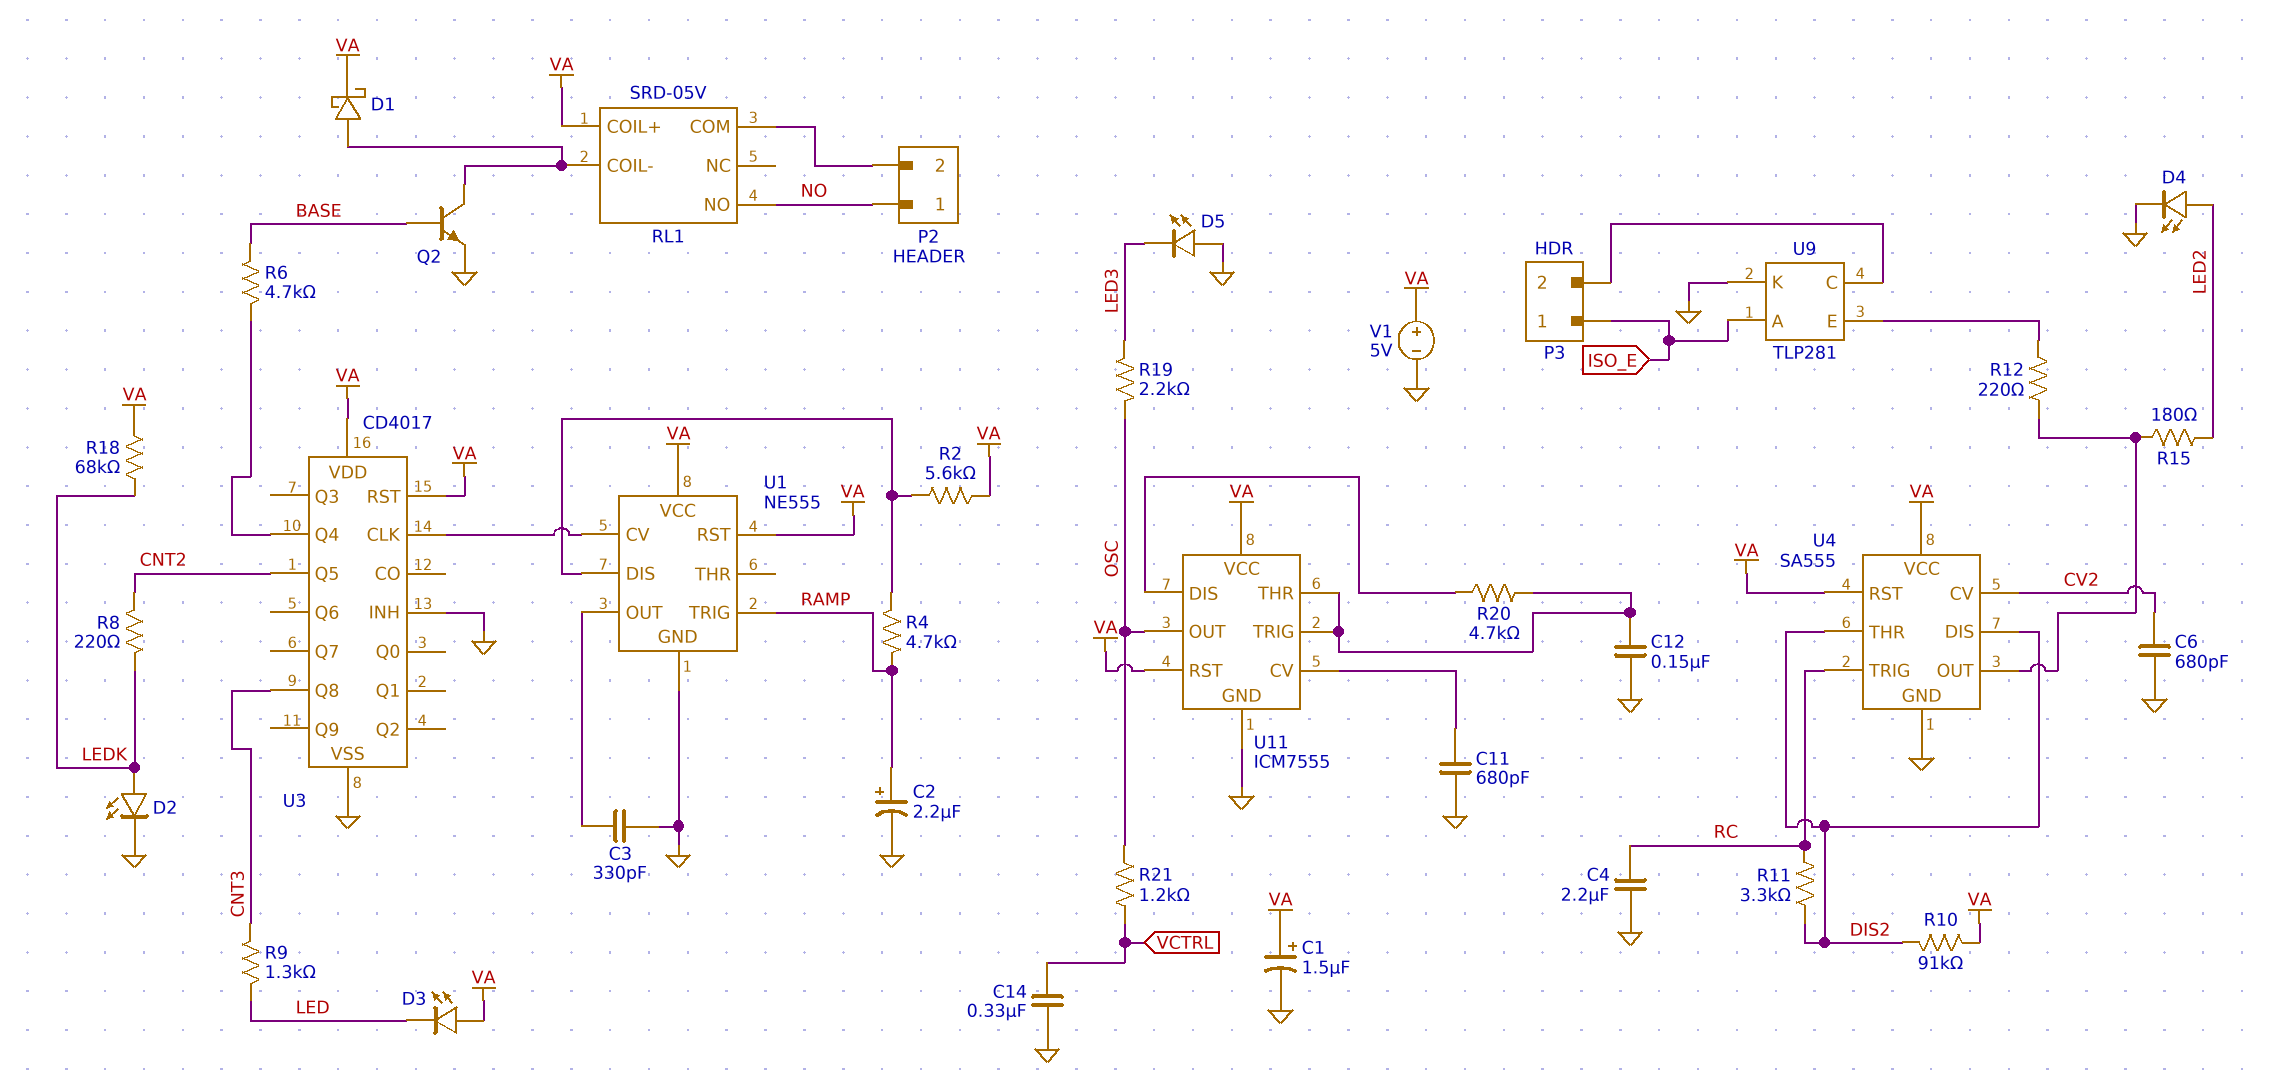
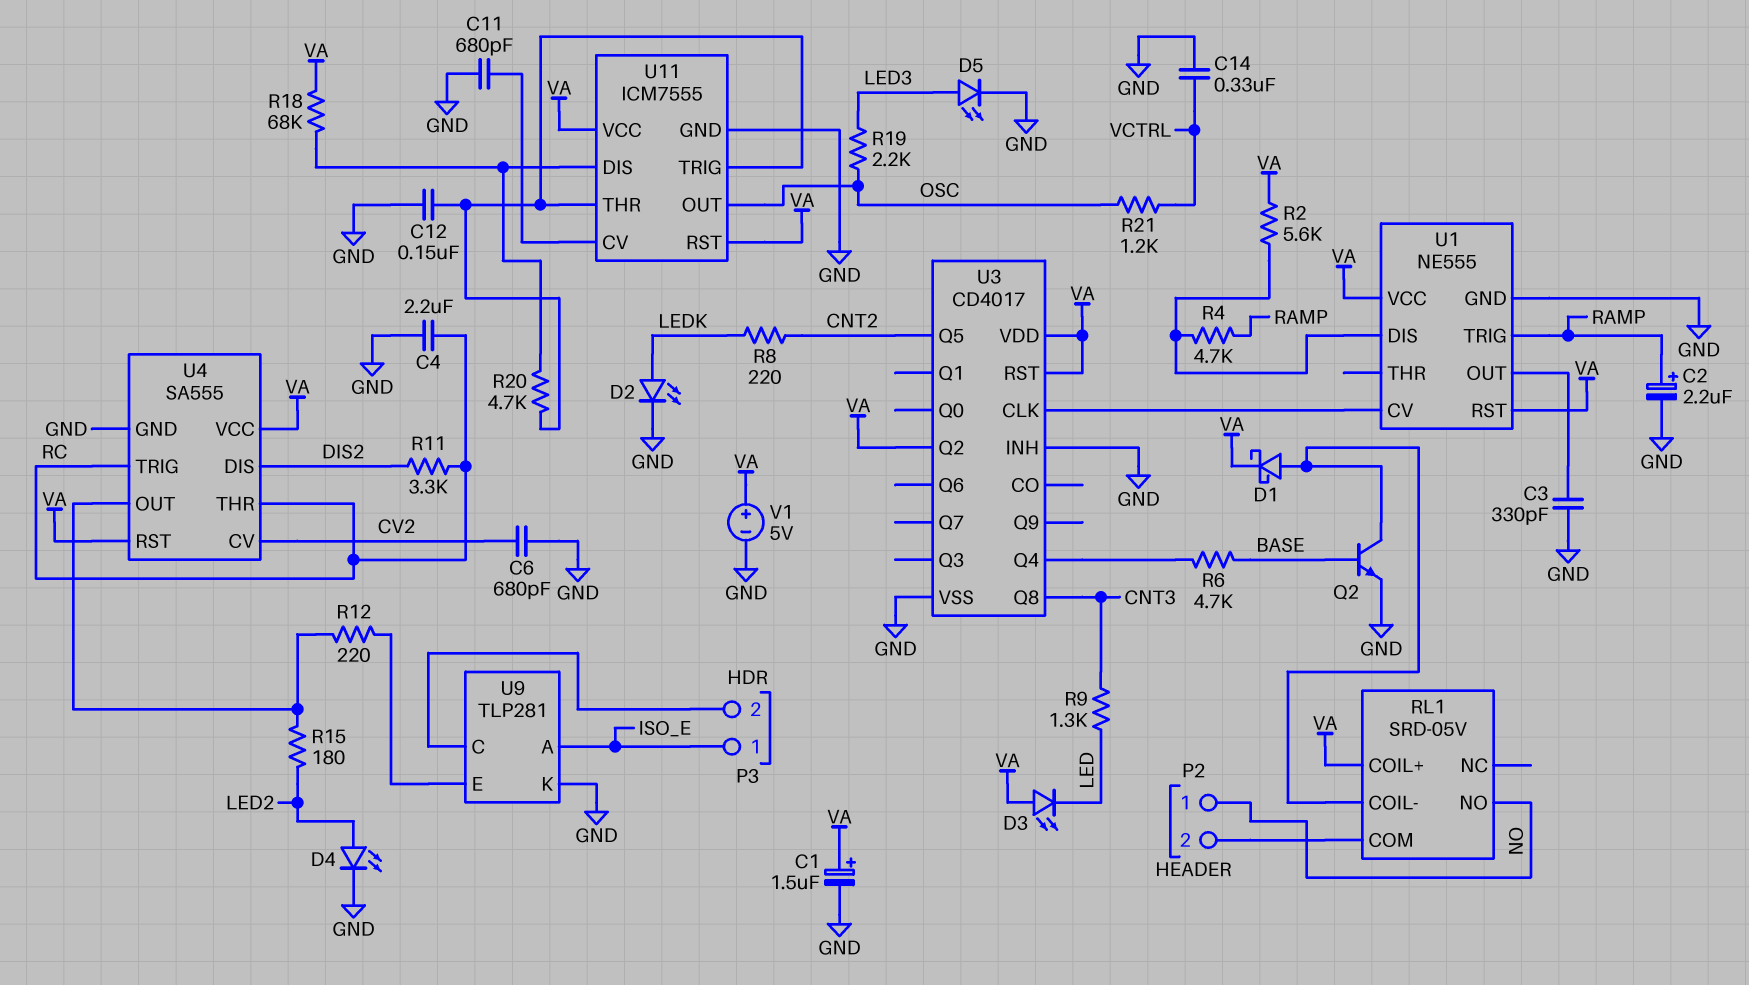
D5: LED (A GND, K LED3) -> LED (A LED3, K GND)
R10: 91k (DIS2, VA) -> none
R18: 68k (LEDK, VA) -> 68k (U11/DIS, VA)
U3 pin Q2: none -> VA
U4 pin THR: DIS2 -> RC

